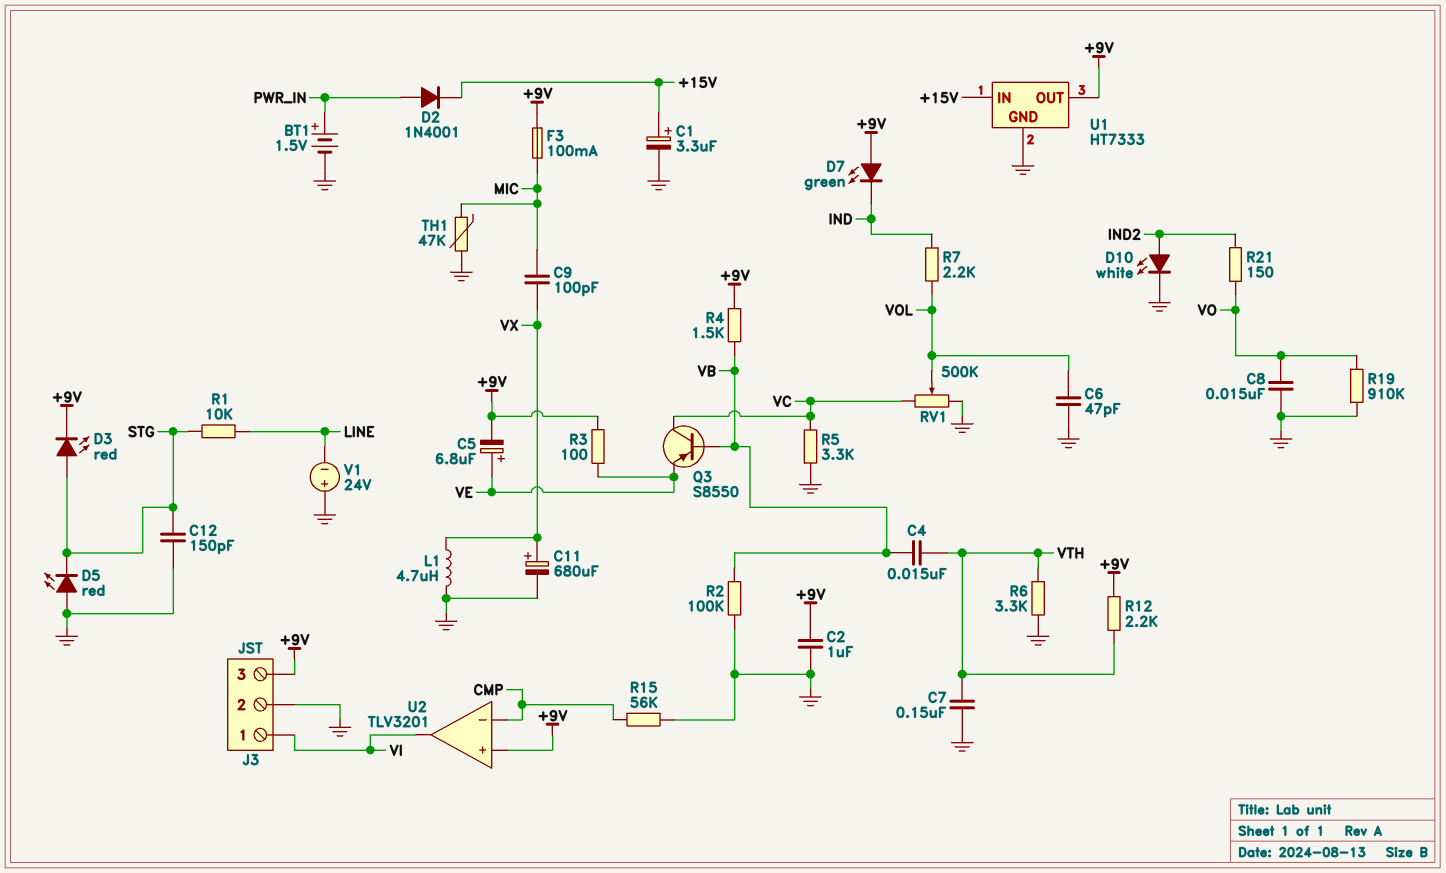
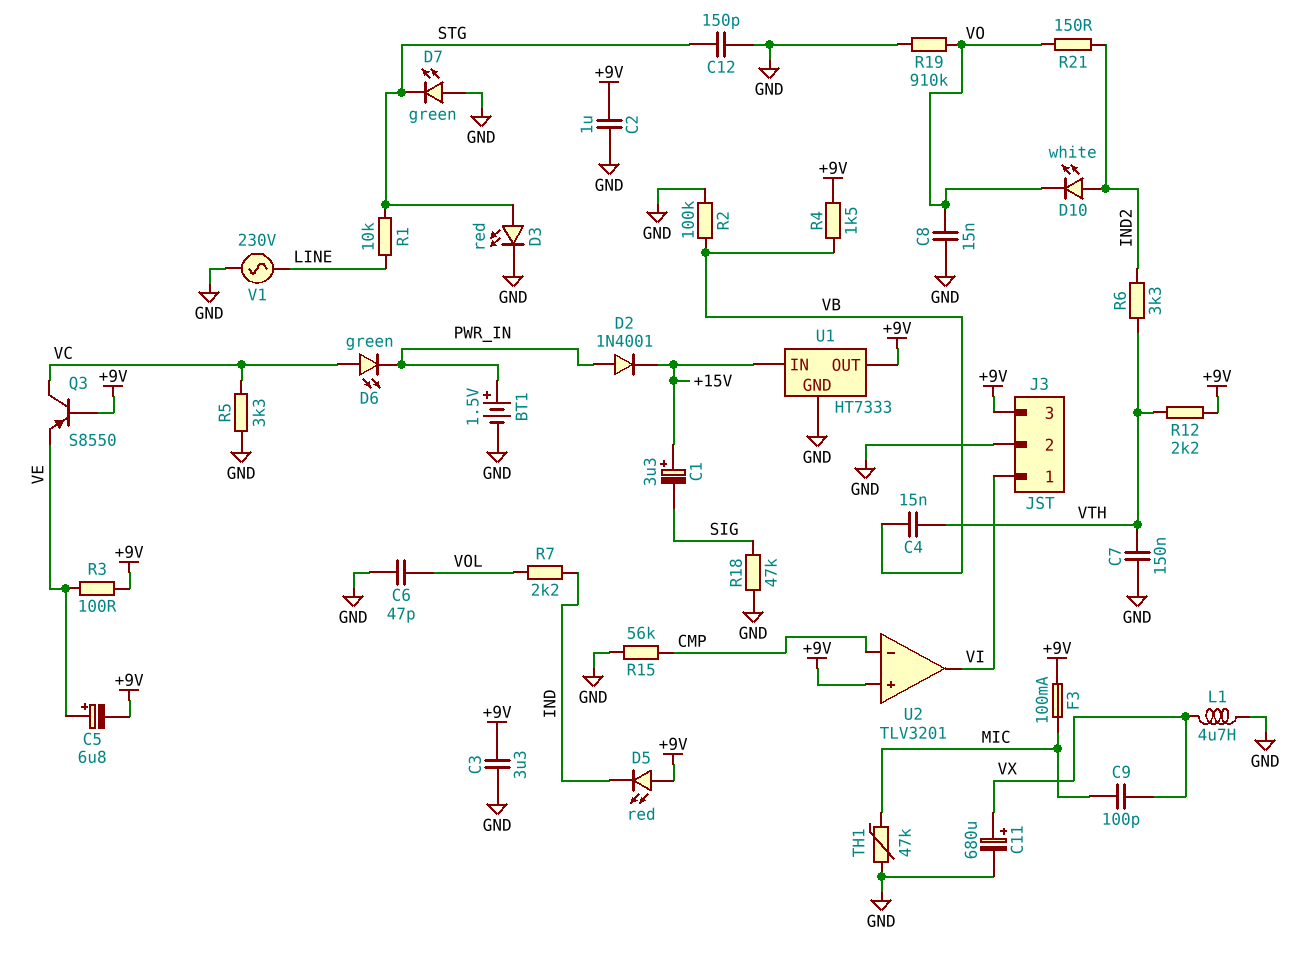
C1: 3.3uF (plus +15V, minus GND) -> 3.3uF (plus +15V, minus SIG)
C3: none -> 3.3uF (+9V, GND)
D3: LED red (A STG, K +9V) -> LED red (A STG, K GND)
D5: LED red (A GND, K STG) -> LED red (A +9V, K IND)
D6: none -> LED green (A VC, K PWR_IN)
D7: LED green (A +9V, K IND) -> LED green (A GND, K STG)
D10: LED white (A IND2, K GND) -> LED white (A IND2, K VO)
Q3: PNP S8550 (B VB, C VC, E VE) -> PNP S8550 (B +9V, C VC, E VE)
R6: 3.3k (GND, VTH) -> 3.3k (IND2, VTH)
R18: none -> 47k (GND, SIG)
RV1: 500k (GND, VC, wiper VOL) -> none
V1: 24V (plus GND, minus LINE) -> AC 230V (GND, LINE)

